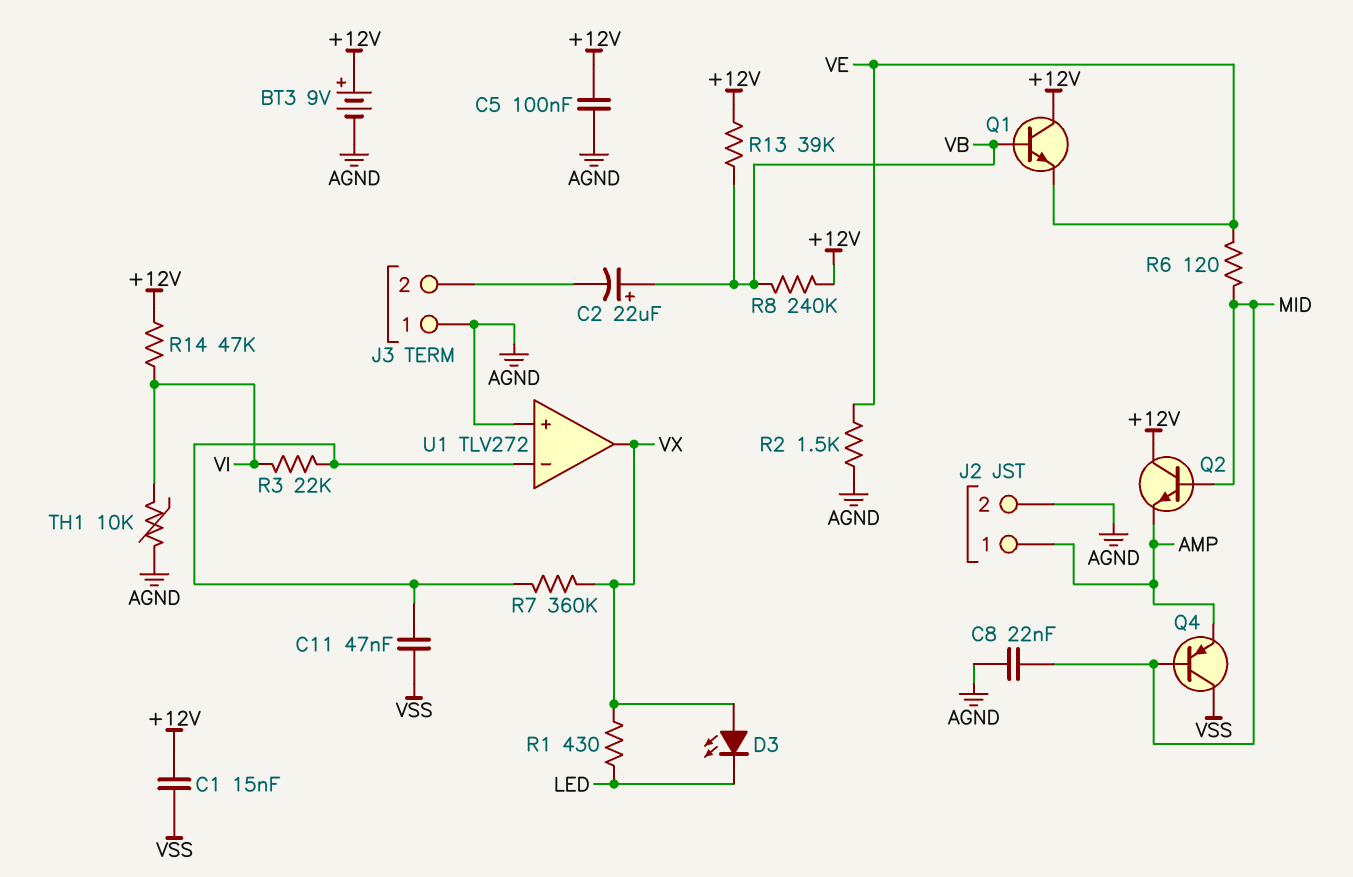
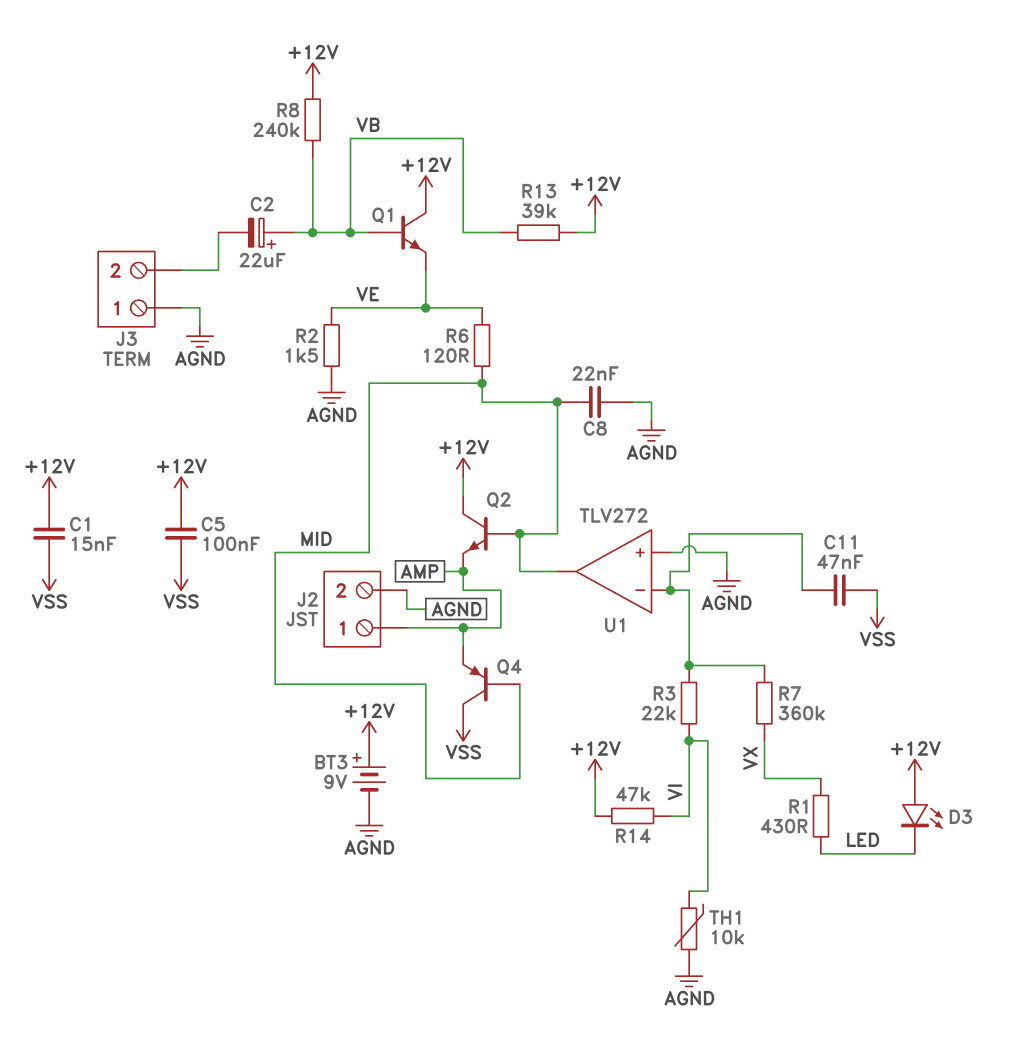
C5: 100nF (+12V, AGND) -> 100nF (+12V, VSS)
D3: LED (A VX, K LED) -> LED (A +12V, K LED)
U1 pin out: VX -> MID

